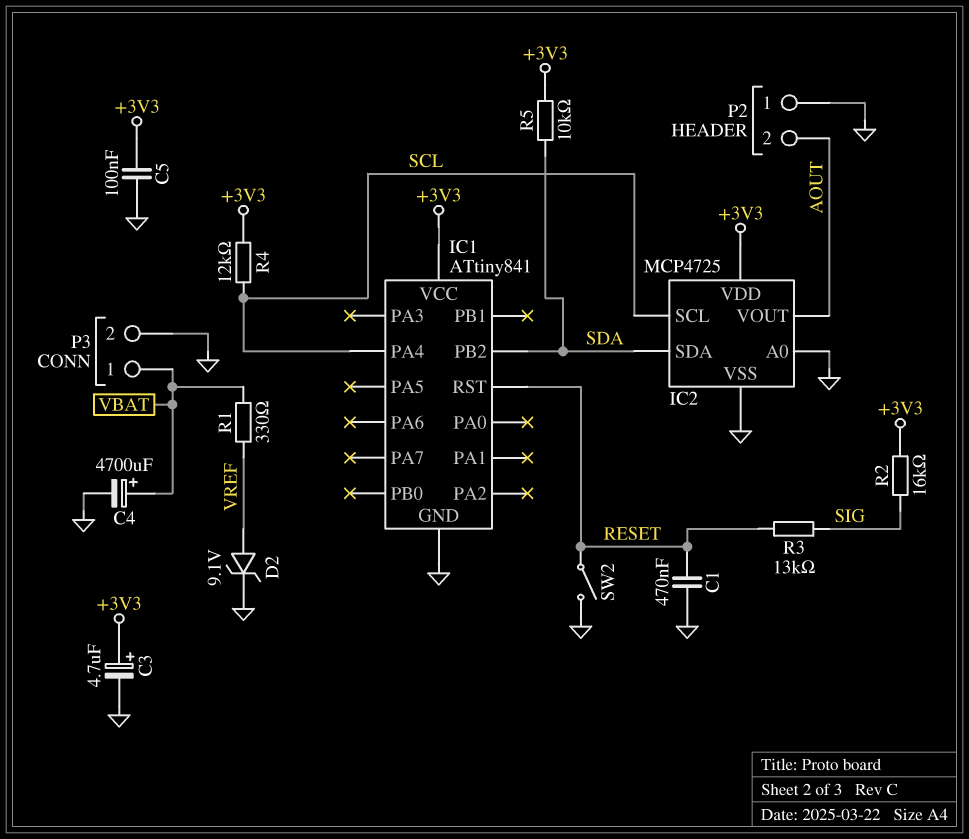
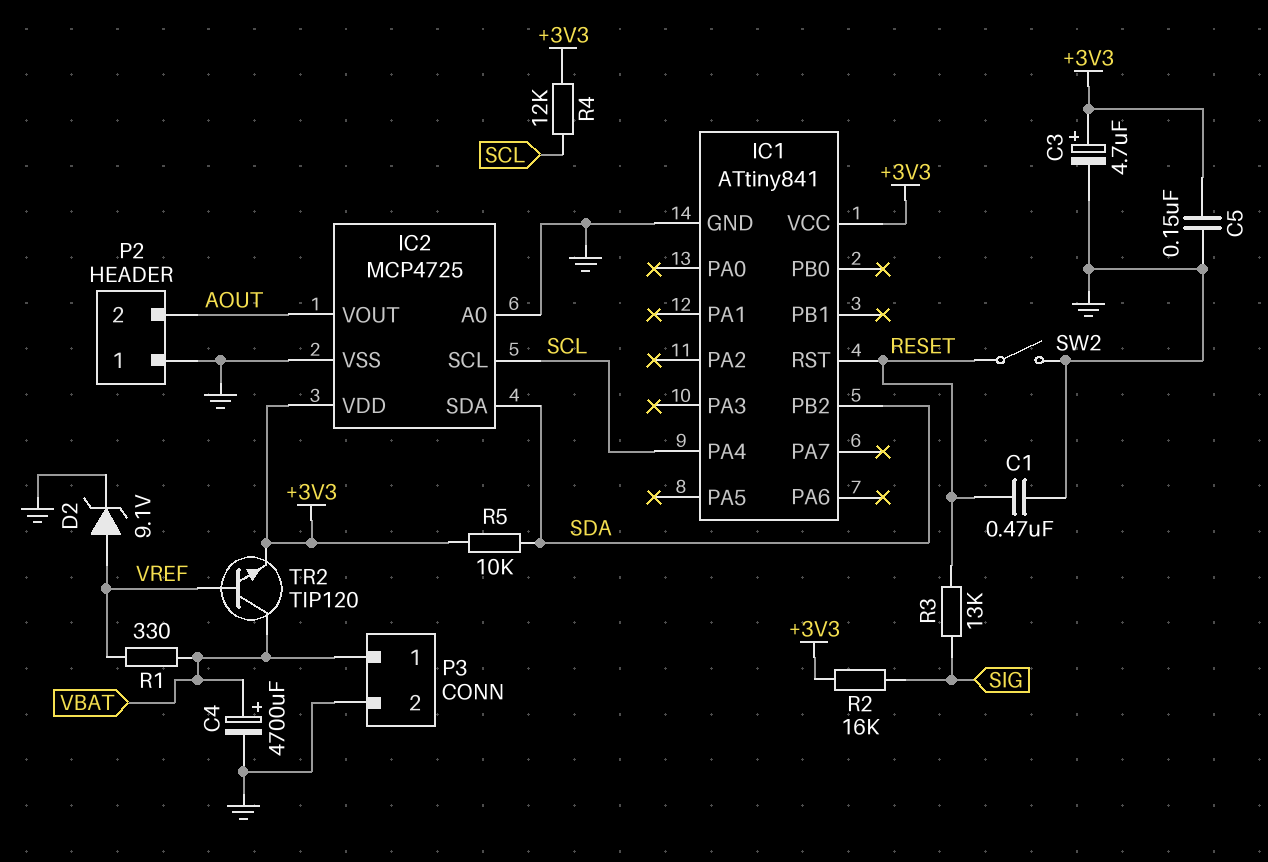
C5: 100nF (+3V3, GND) -> 150nF (+3V3, GND)
TR2: none -> NPN TIP120 (B VREF, C VBAT, E +3V3)

